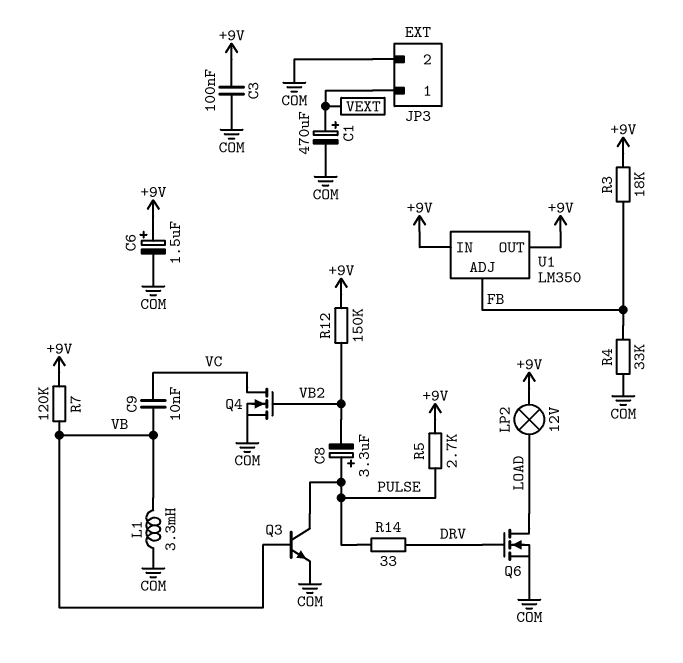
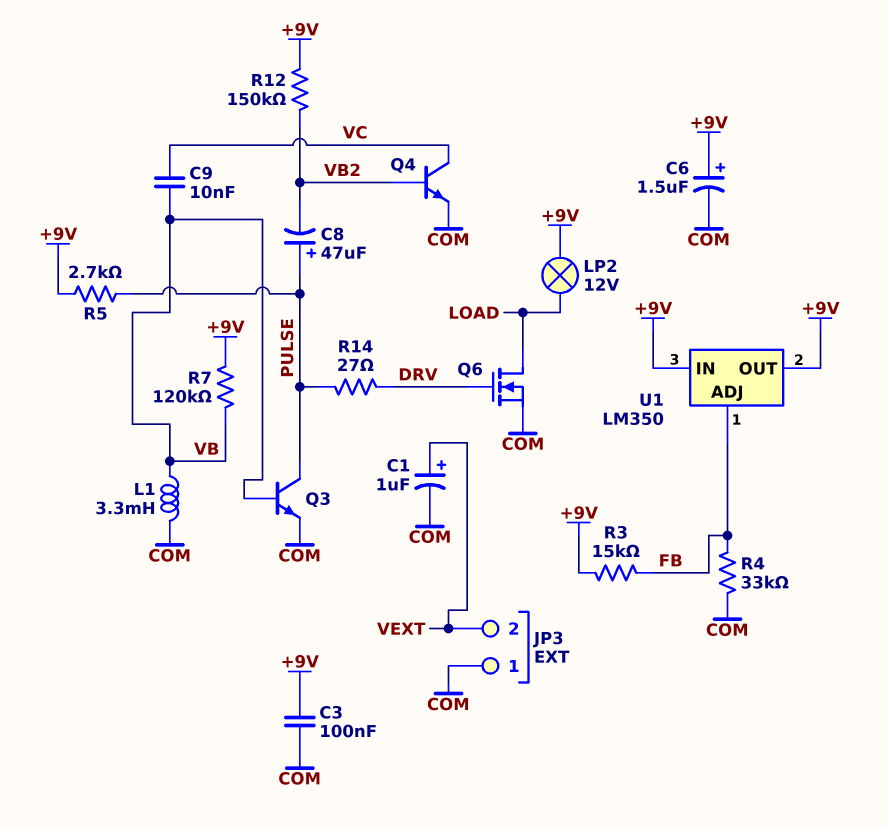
C1: 470uF (plus VEXT, minus COM) -> 1uF (plus VEXT, minus COM)
C8: 3.3uF (plus PULSE, minus VB2) -> 47uF (plus PULSE, minus VB2)
JP3 pin 1: VEXT -> COM
JP3 pin 2: COM -> VEXT
Q4: NMOS (G VB2, D VC, S COM) -> NPN (B VB2, C VC, E COM)
R3: 18k (+9V, FB) -> 15k (+9V, FB)
R14: 33 (DRV, PULSE) -> 27 (DRV, PULSE)

